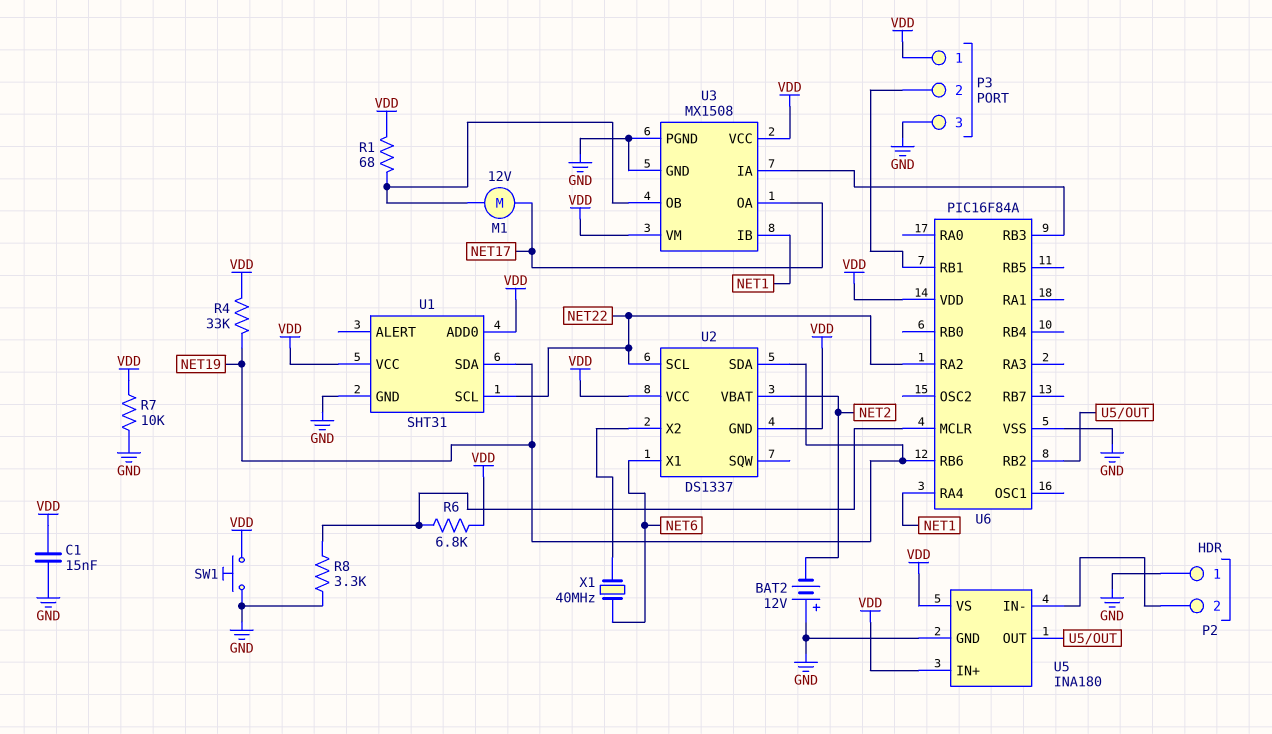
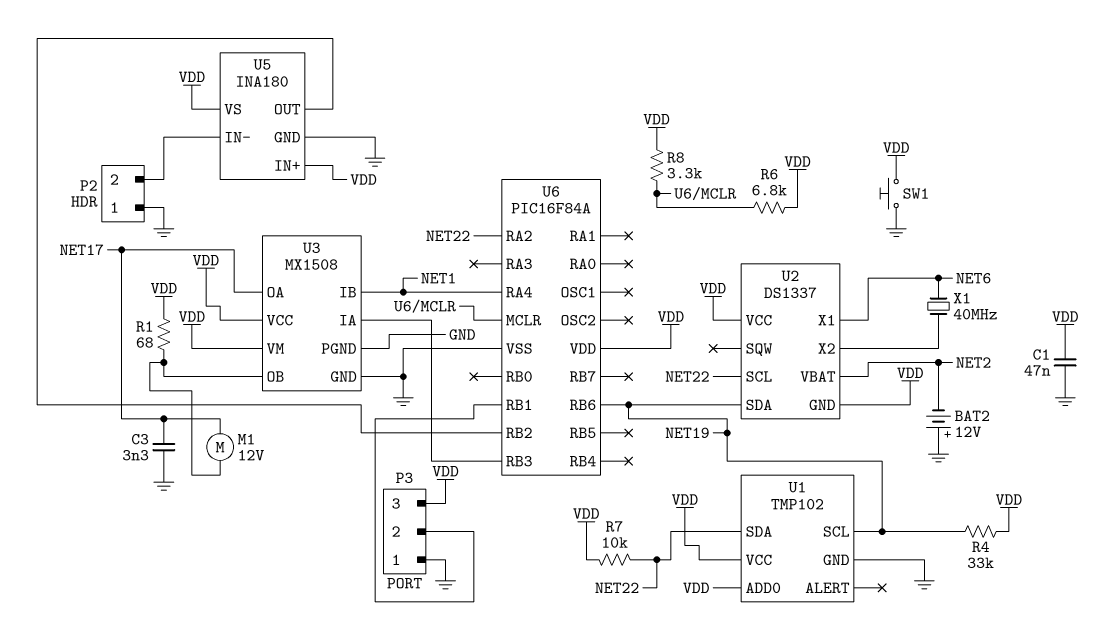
C1: 15nF (GND, VDD) -> 47nF (GND, VDD)
C3: none -> 3.3nF (GND, NET17)
P3 pin 1: VDD -> GND
P3 pin 3: GND -> VDD
R7: 10k (GND, VDD) -> 10k (NET22, VDD)
R8: 3.3k (GND, U6/MCLR) -> 3.3k (U6/MCLR, VDD)
U1: SHT31 -> TMP102
U1 pin SCL: NET22 -> NET19
U1 pin SDA: NET19 -> NET22

